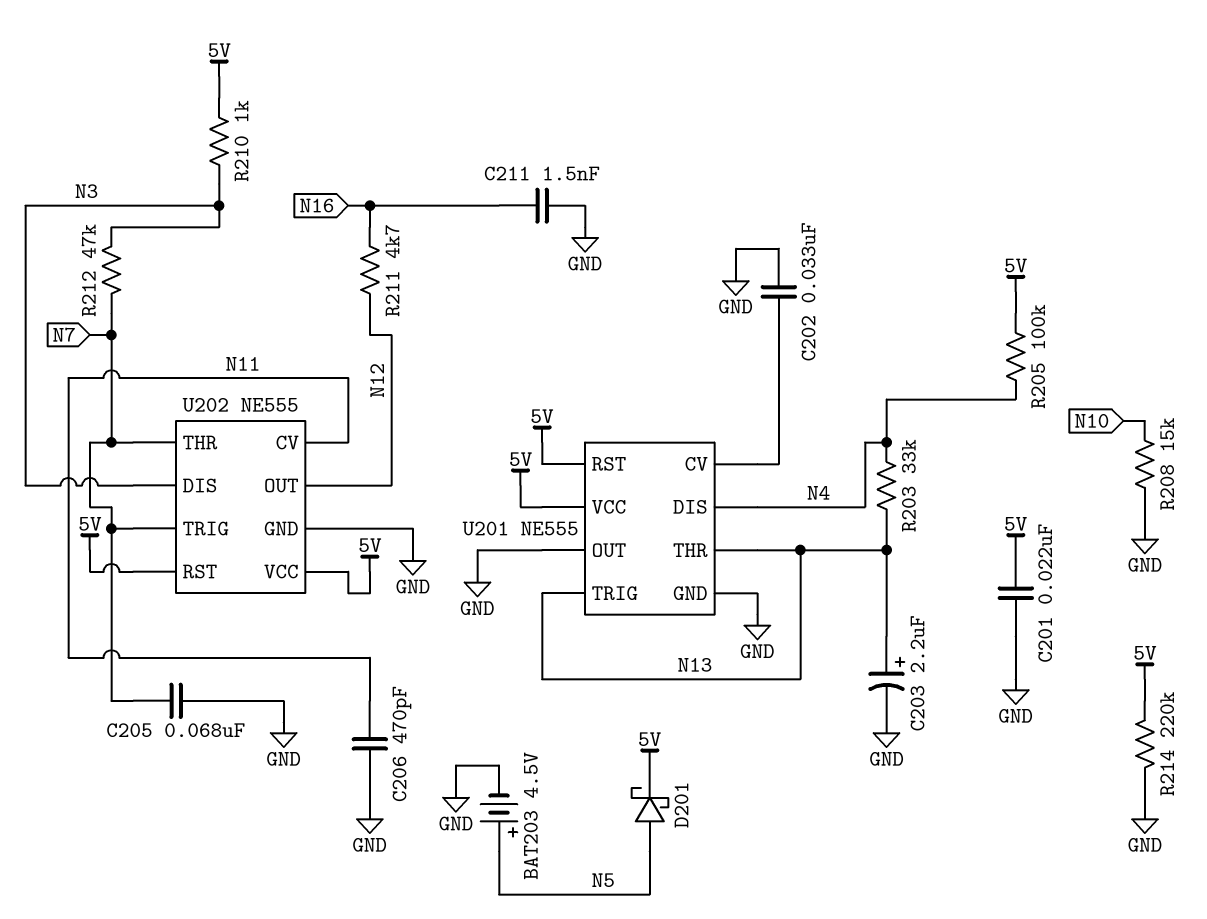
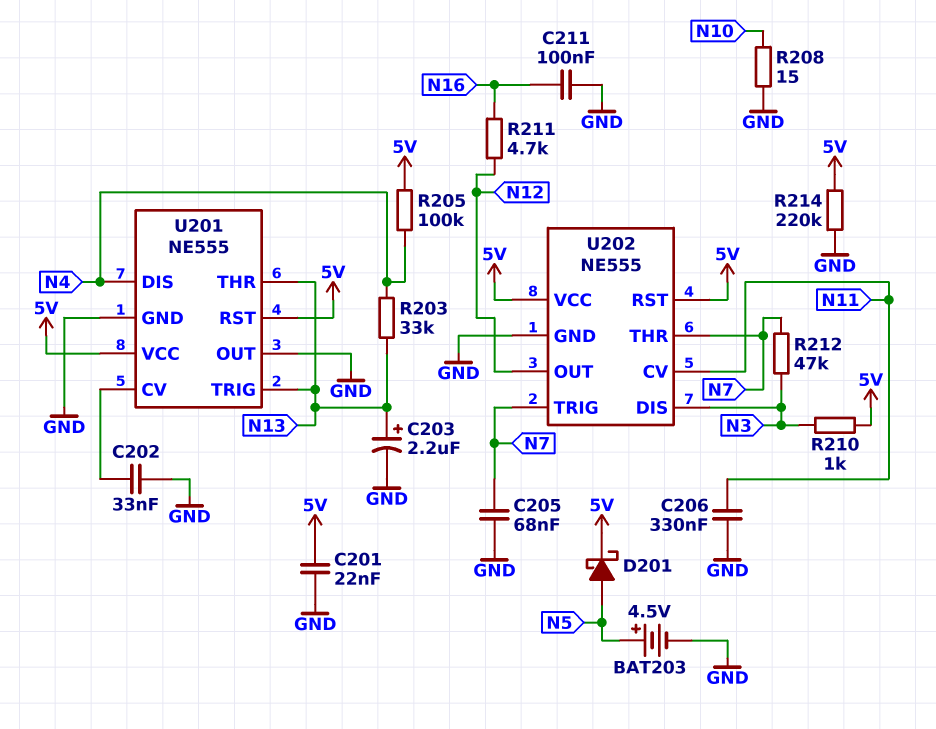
C206: 470pF (GND, N11) -> 330nF (GND, N11)
C211: 1.5nF (GND, N16) -> 100nF (GND, N16)
R208: 15k (GND, N10) -> 15 (GND, N10)

